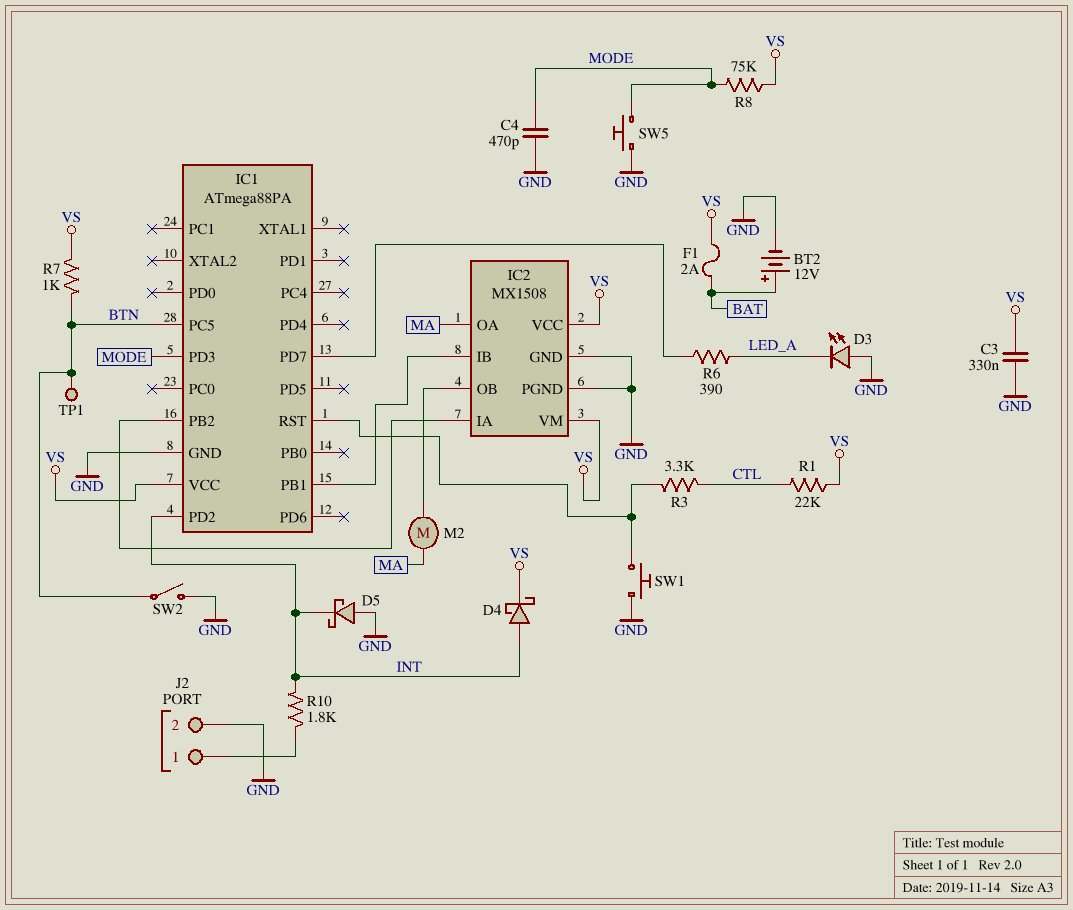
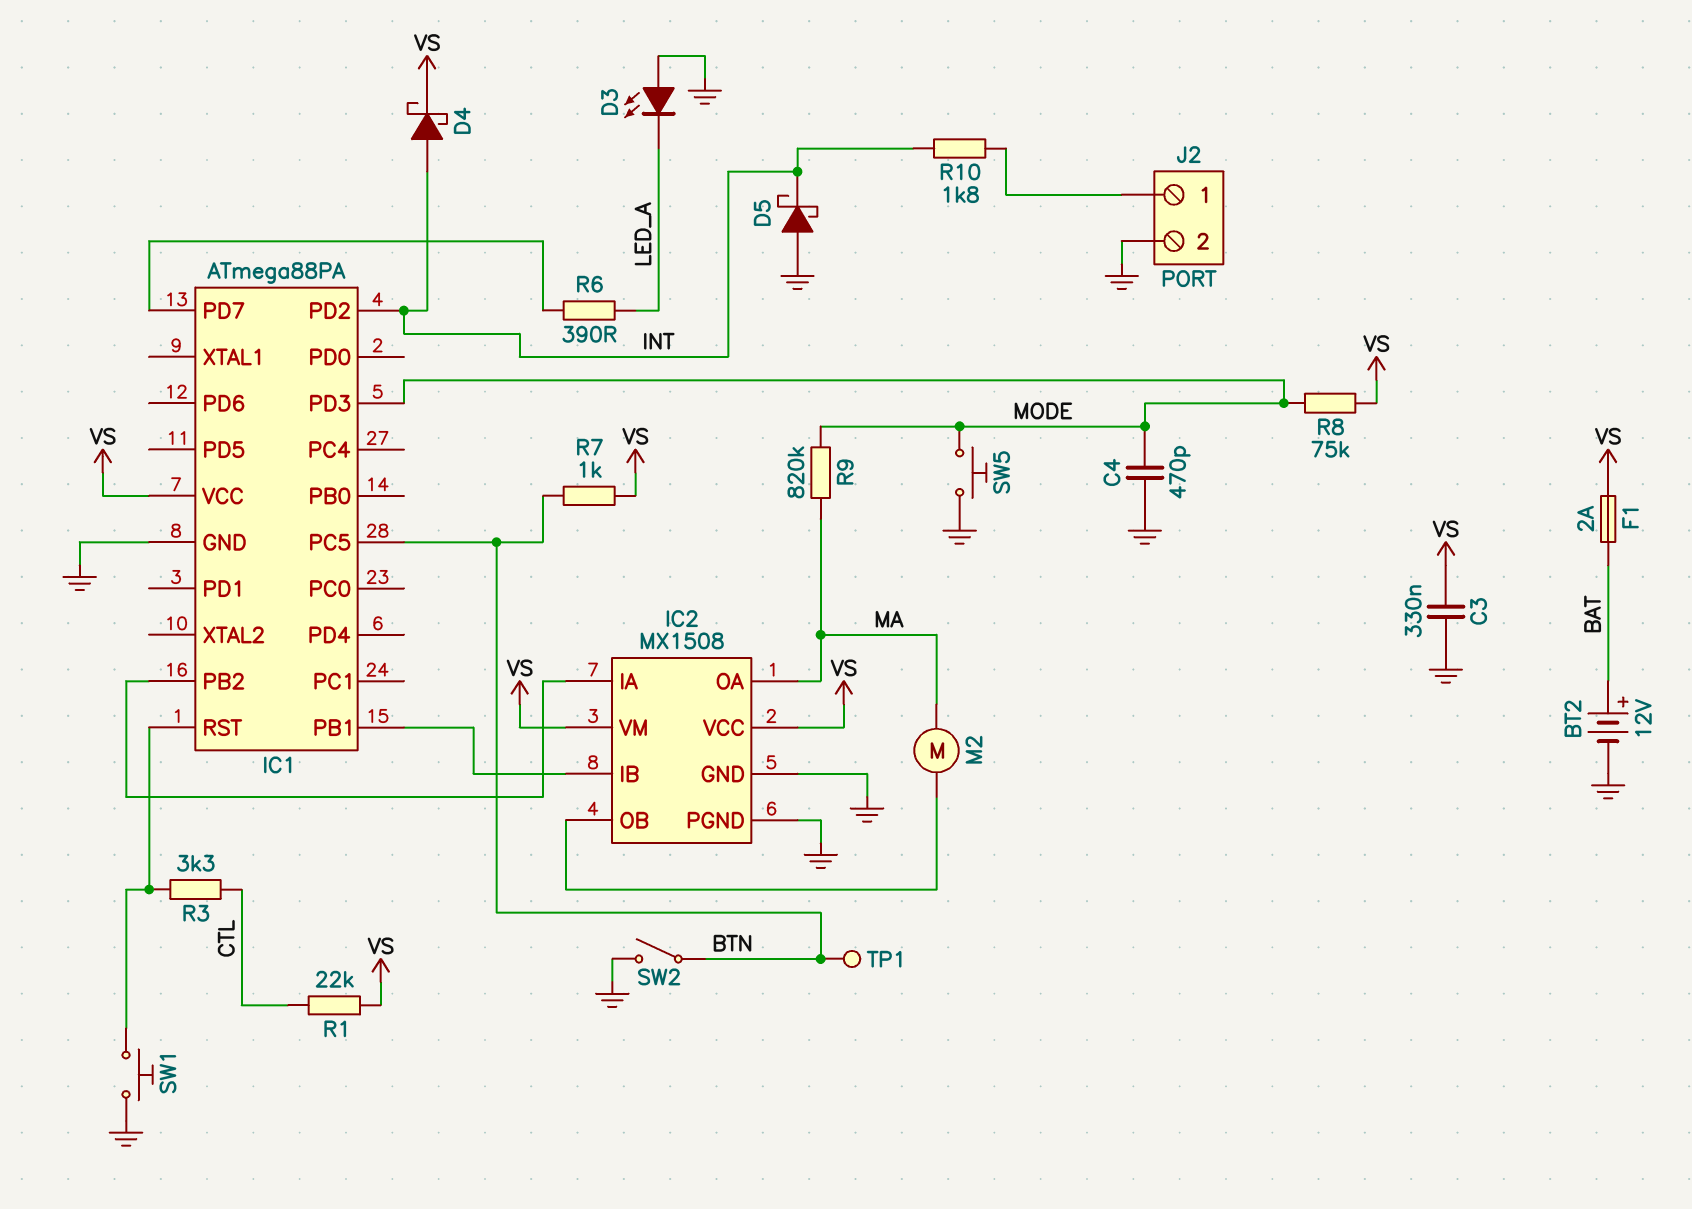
R9: none -> 820k (MA, MODE)

